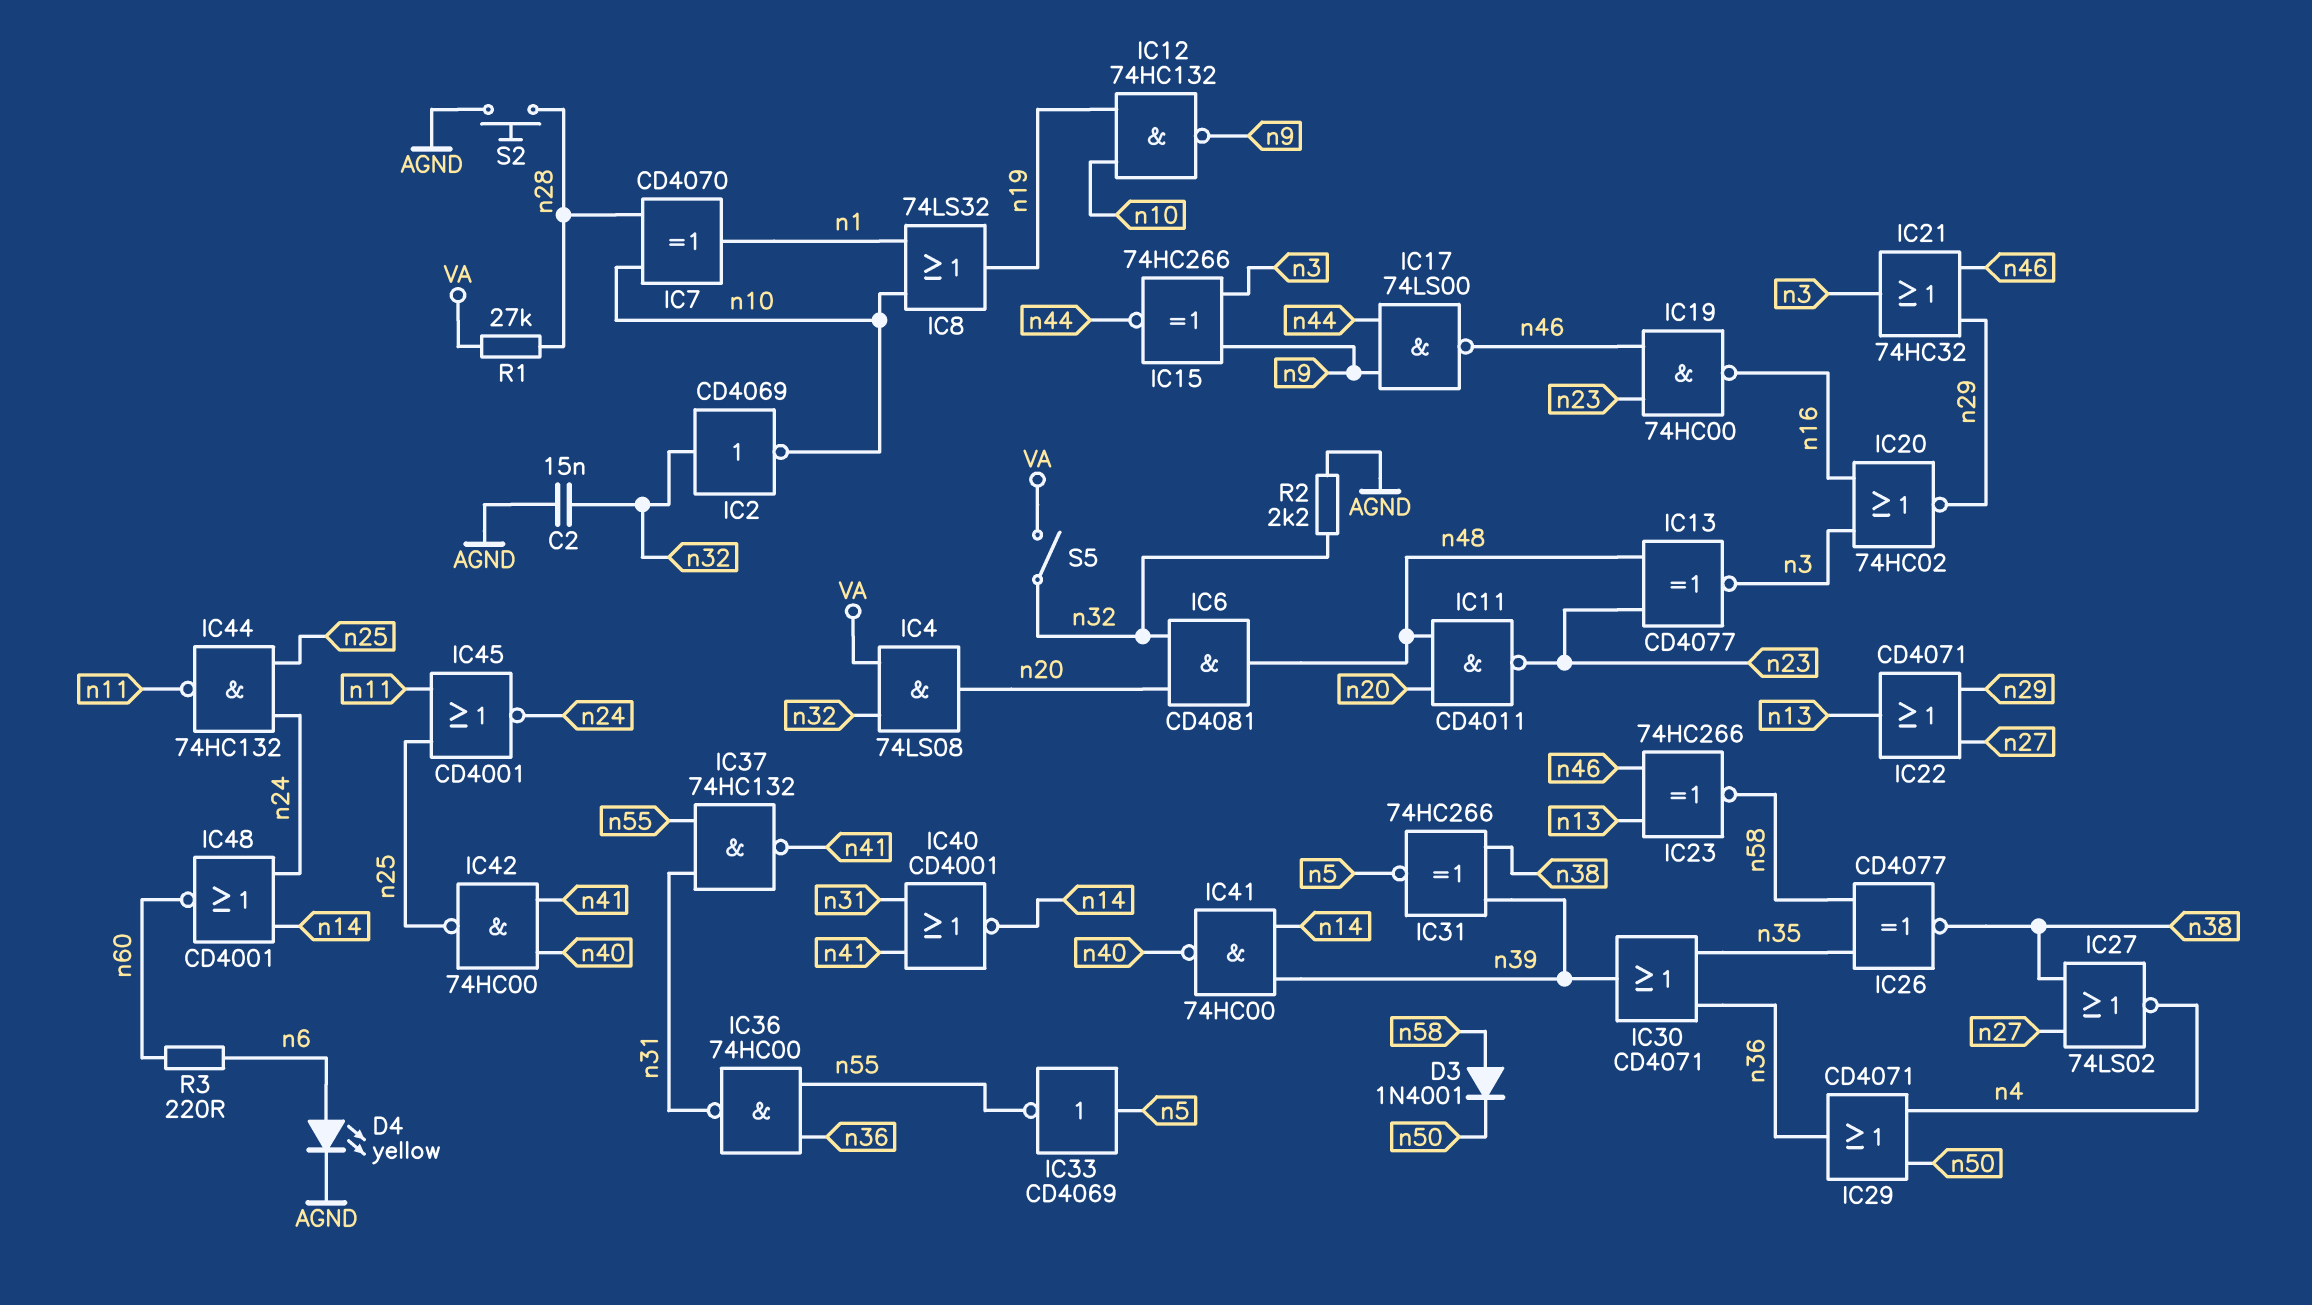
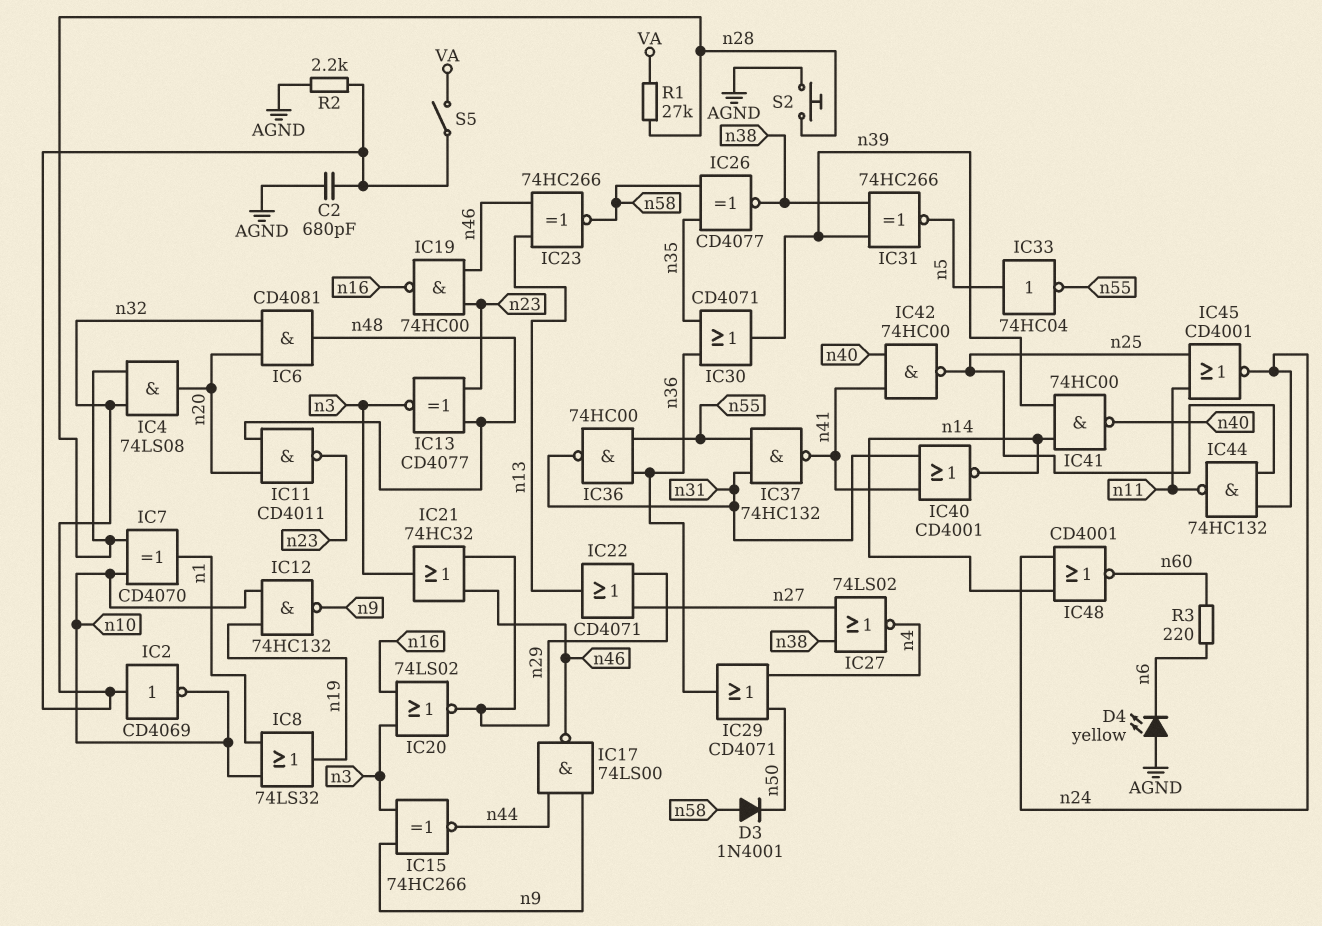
C2: 15nF (AGND, n32) -> 680pF (AGND, n32)
D4: LED yellow (A n6, K AGND) -> LED yellow (A AGND, K n6)
IC4: AND 74LS08 (in VA, in n32, out n20) -> AND 74LS08 (in n28, in n32, out n20)
IC20: NOR 74HC02 (in n3, in n16, out n29) -> NOR 74LS02 (in n3, in n16, out n29)
IC33: NOT CD4069 (in n5, out n55) -> NOT 74HC04 (in n5, out n55)

